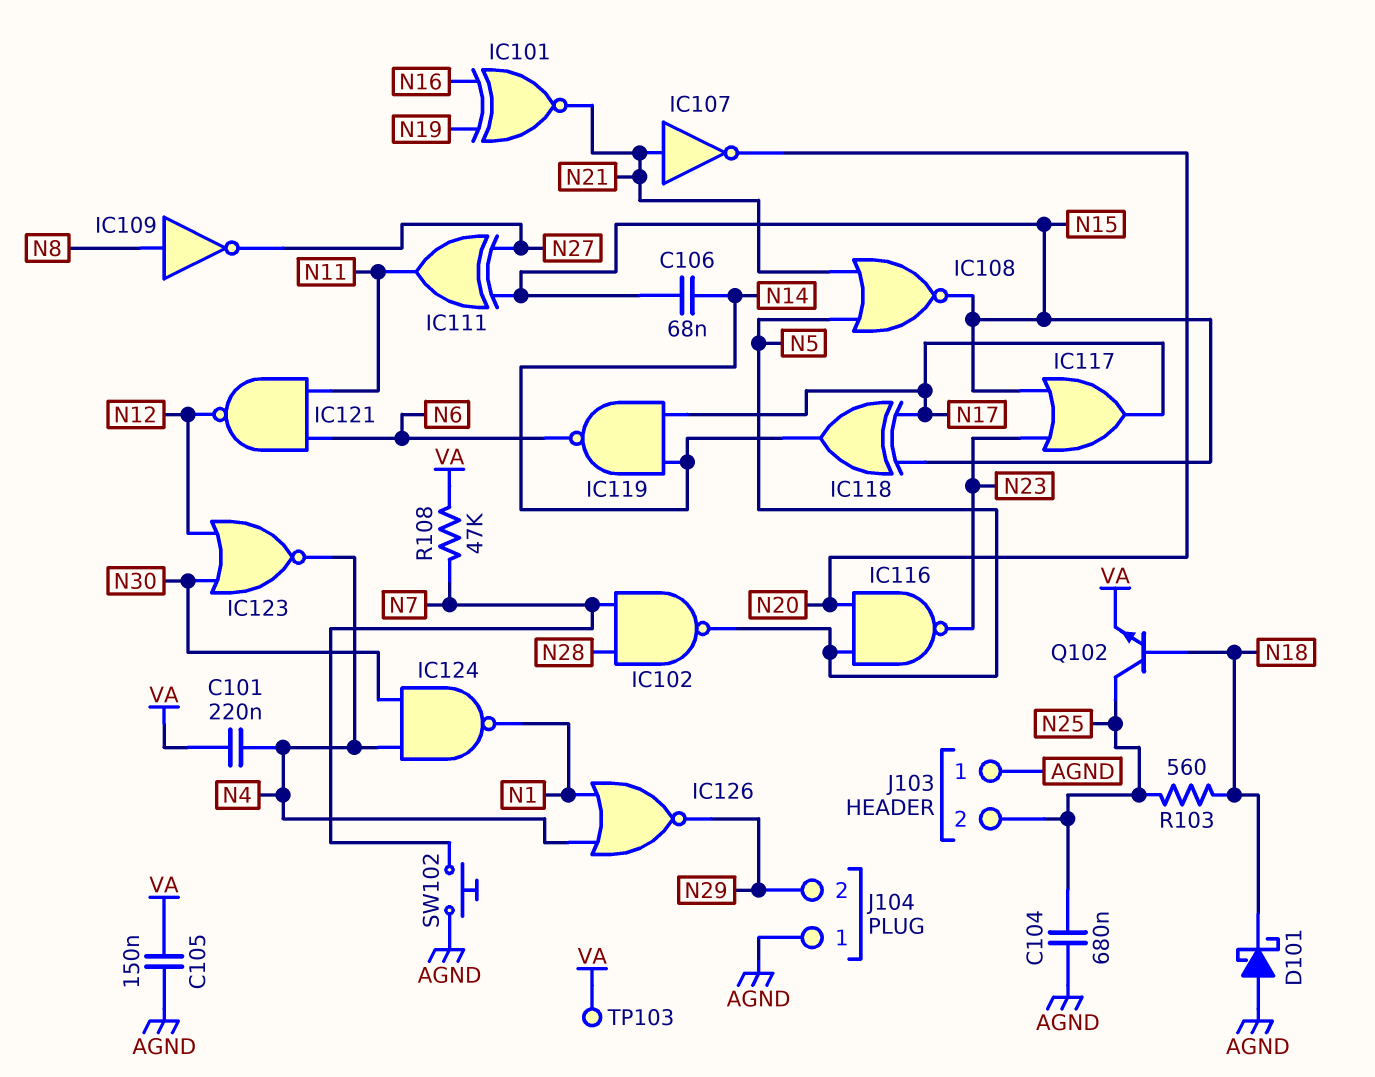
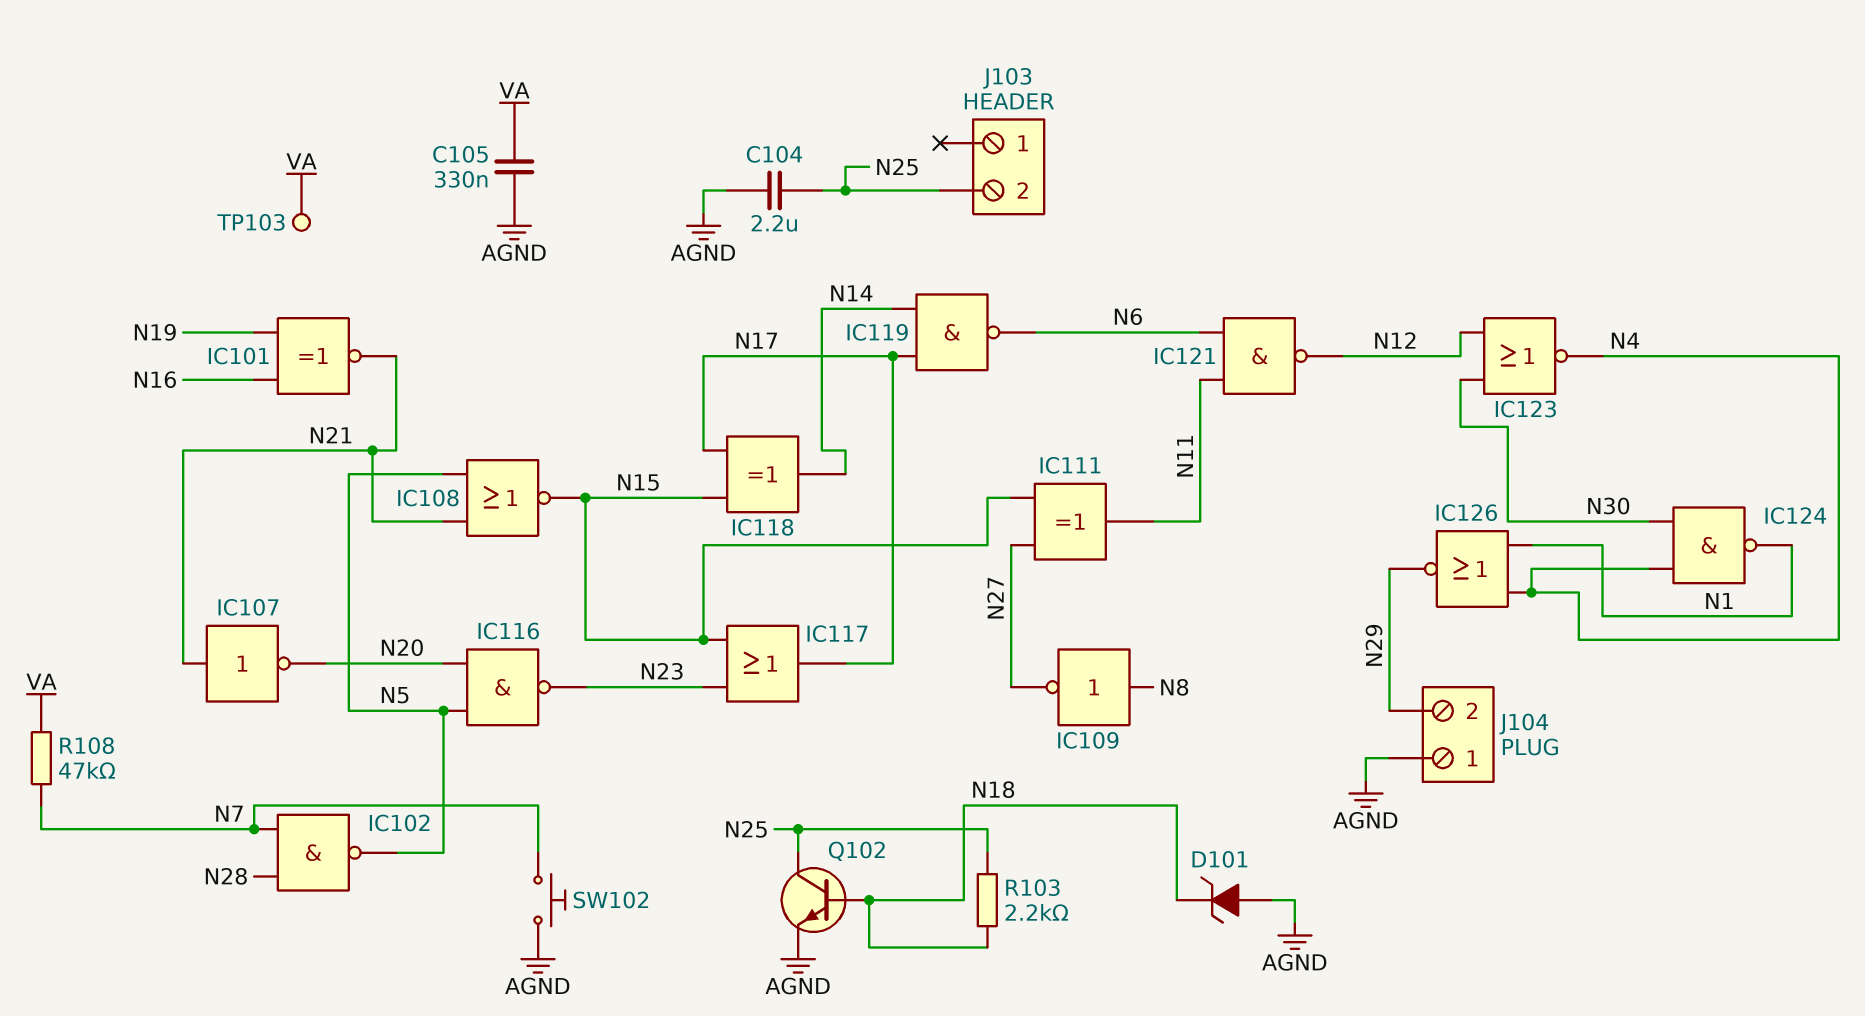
C101: 220nF (N4, VA) -> none
C104: 680nF (AGND, N25) -> 2.2uF (AGND, N25)
C105: 150nF (AGND, VA) -> 330nF (AGND, VA)
C106: 68nF (N14, N15) -> none
D101: schottky (A AGND, K N18) -> zener (A AGND, K N18)
J103 pin 1: AGND -> none
Q102: NPN (B N18, C N25, E VA) -> NPN (B N18, C N25, E AGND)
R103: 560 (N18, N25) -> 2.2k (N18, N25)

